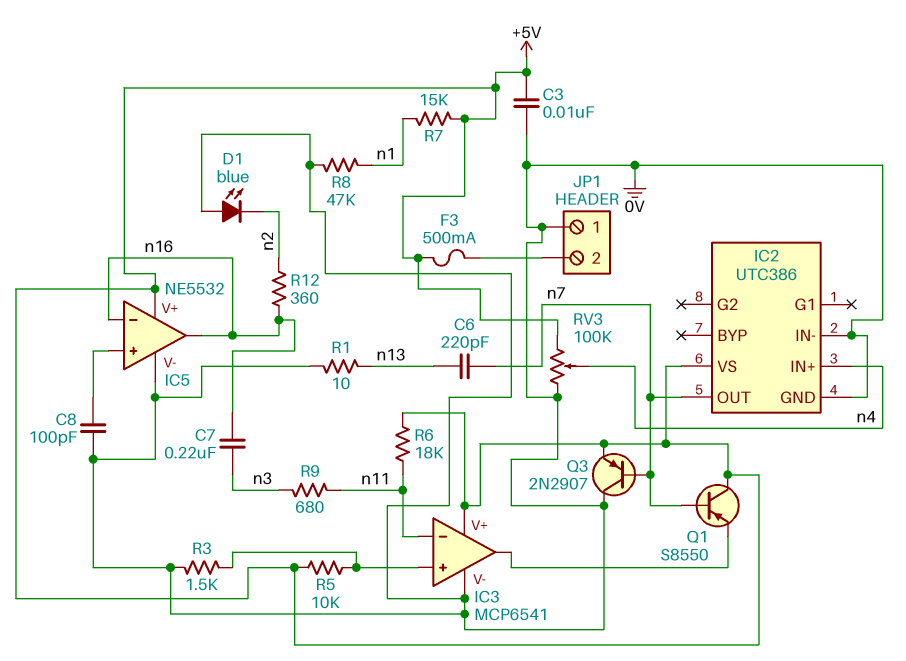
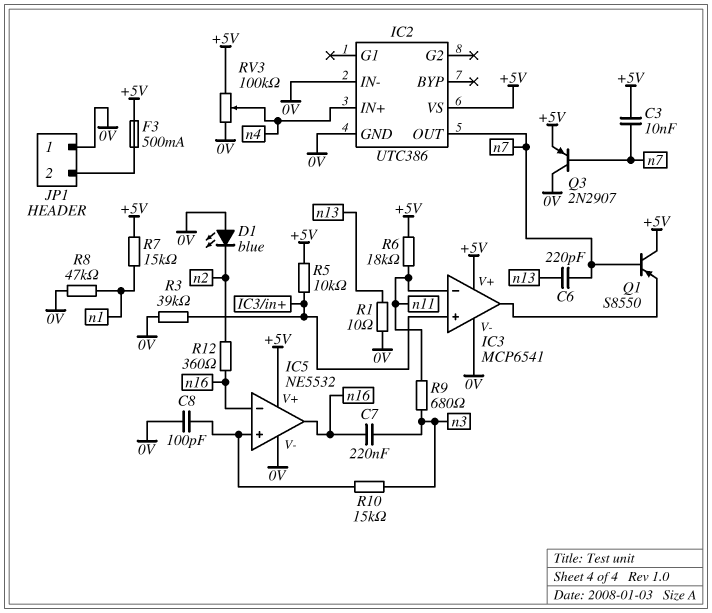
C3: 10nF (+5V, 0V) -> 10nF (+5V, n7)
R3: 1.5k (0V, IC3/in+) -> 39k (0V, IC3/in+)
R10: none -> 15k (IC5/in+, n3)

